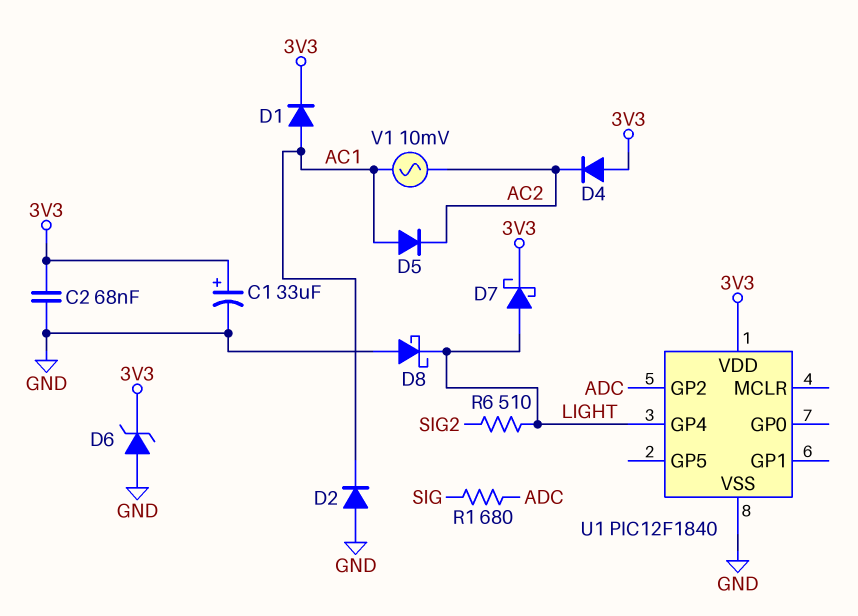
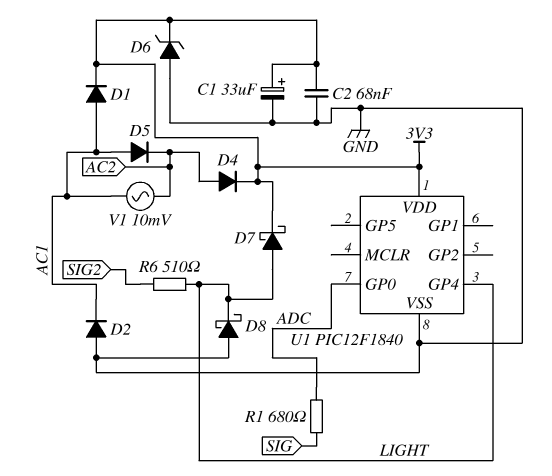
D4: diode (A 3V3, K AC2) -> diode (A AC2, K 3V3)
U1 pin GP0: none -> ADC
U1 pin GP2: ADC -> none

